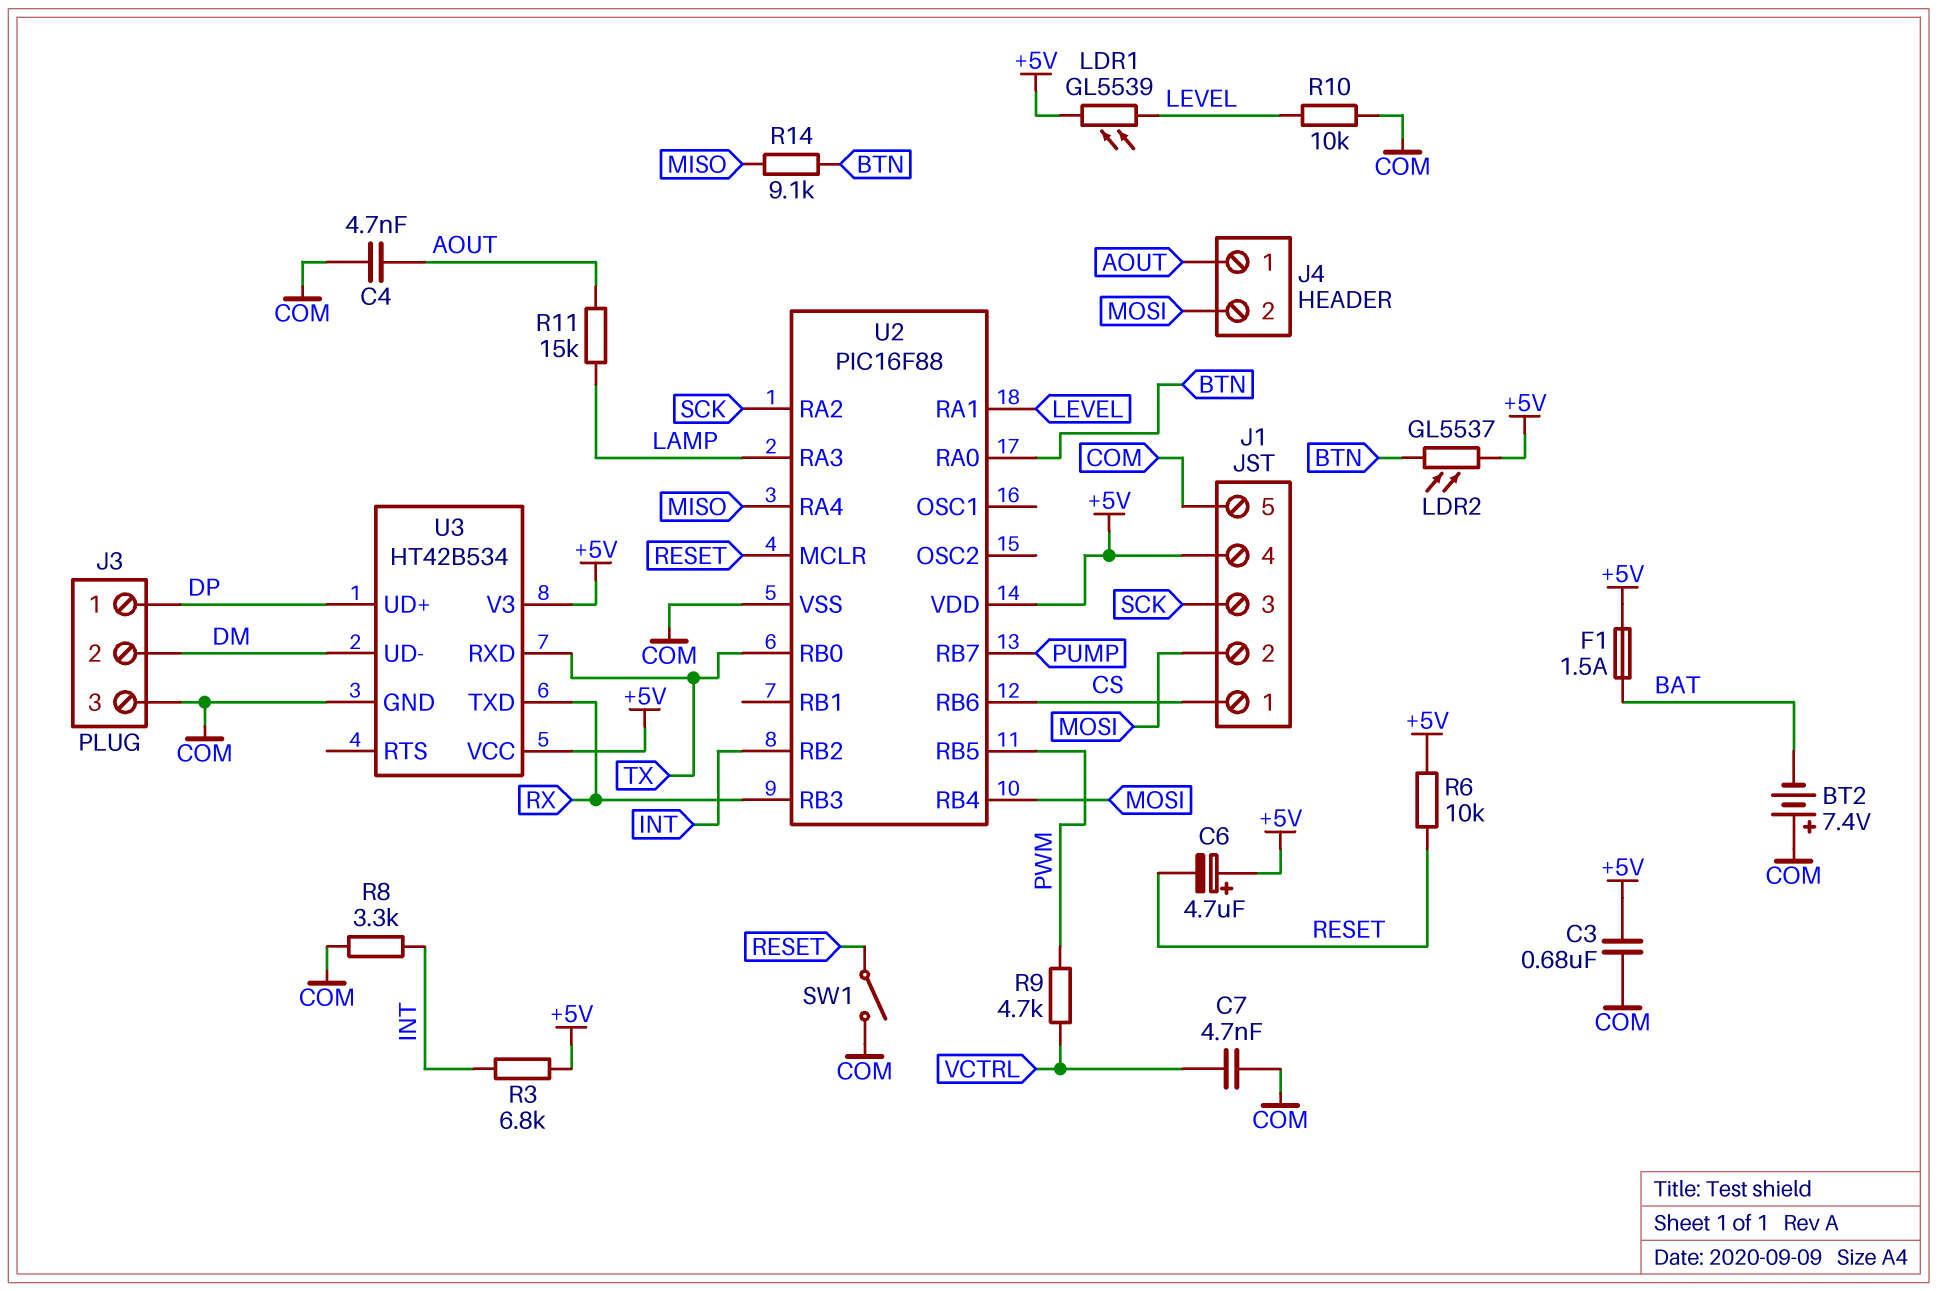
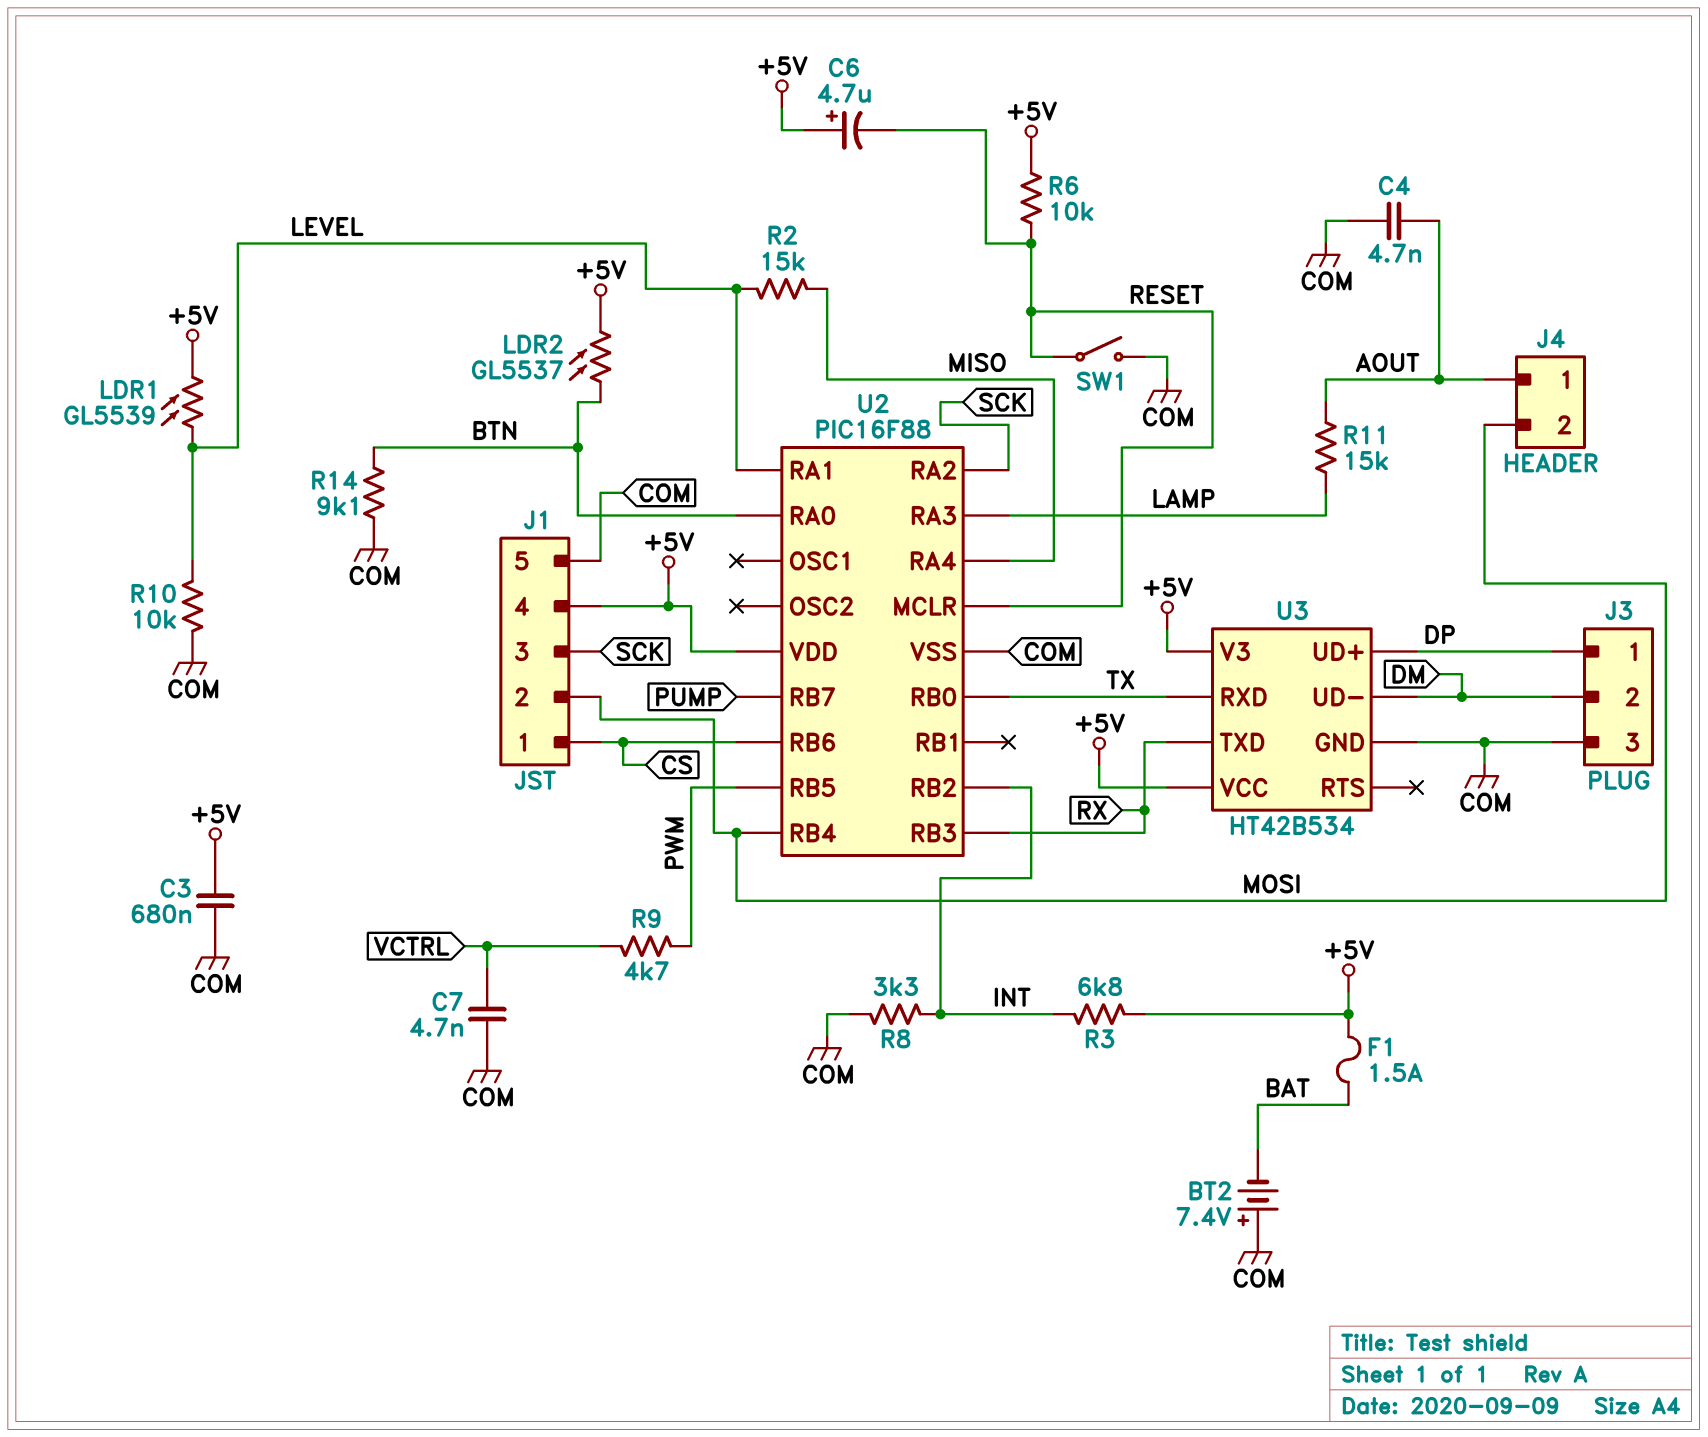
R2: none -> 15k (LEVEL, MISO)
R14: 9.1k (BTN, MISO) -> 9.1k (BTN, COM)

